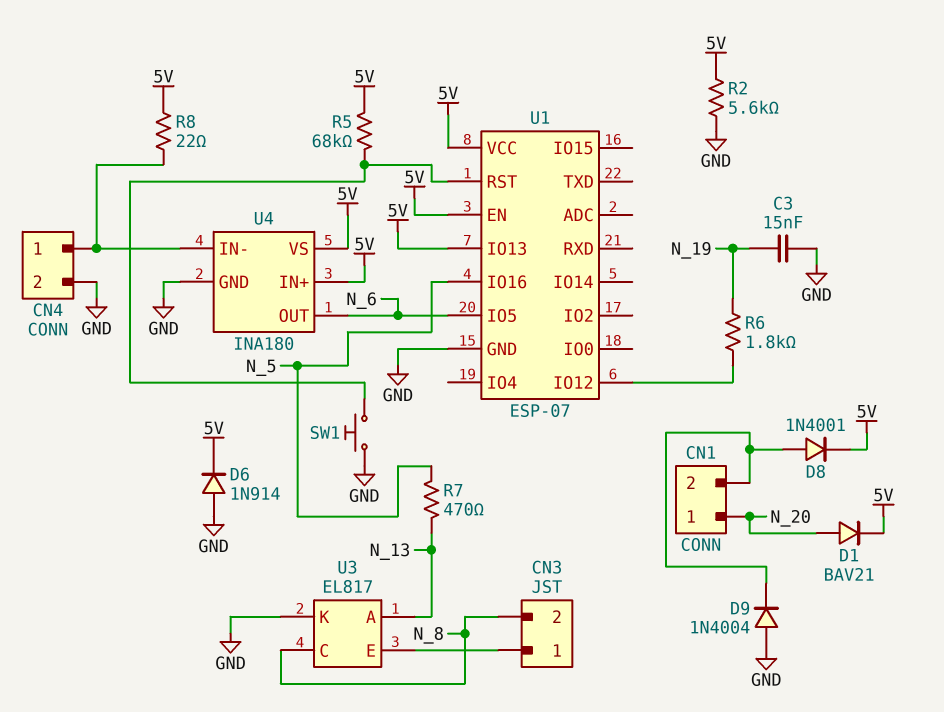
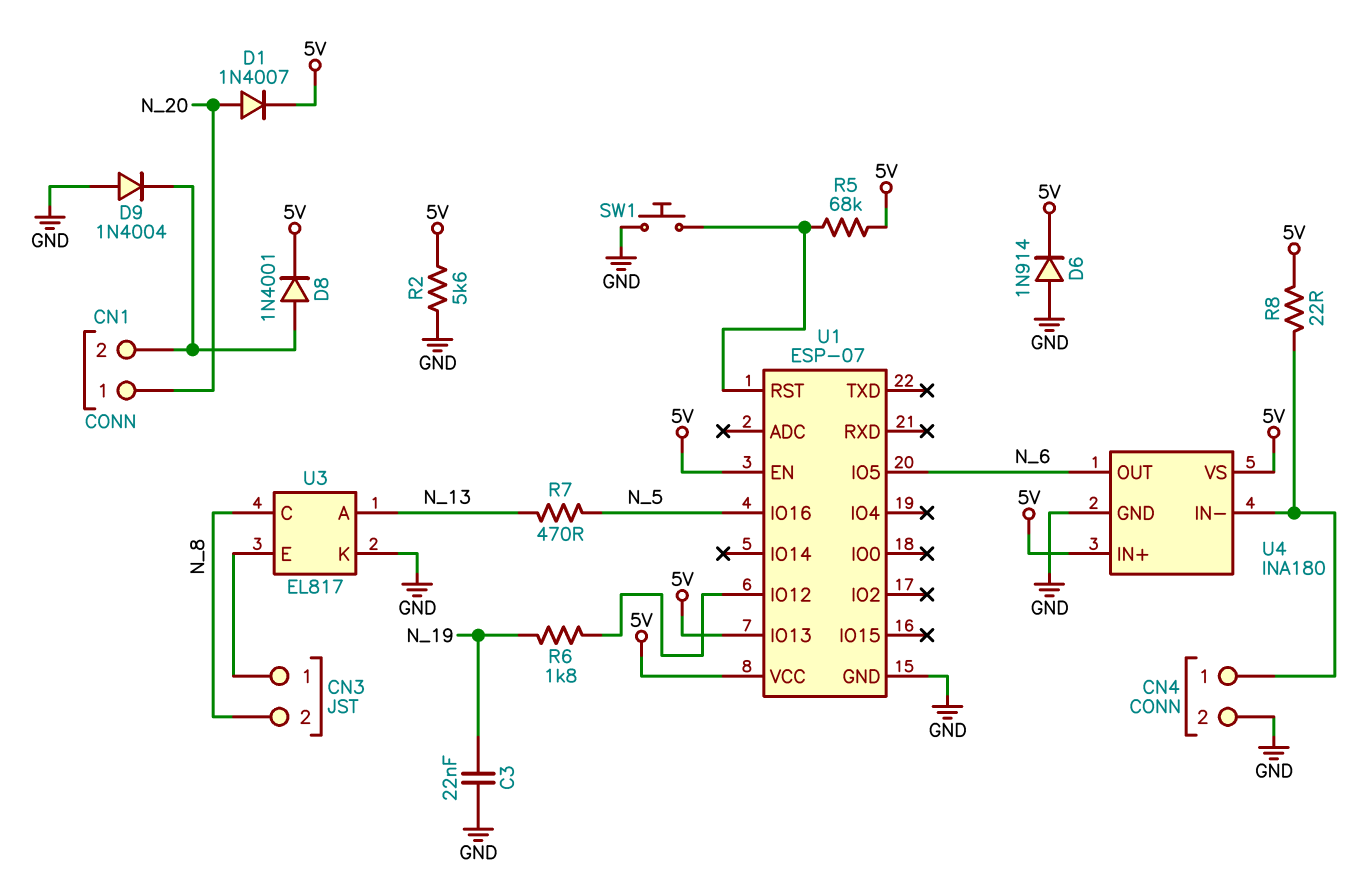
C3: 15nF (GND, N_19) -> 22nF (GND, N_19)
D1: diode BAV21 (A N_20, K 5V) -> diode 1N4007 (A N_20, K 5V)

